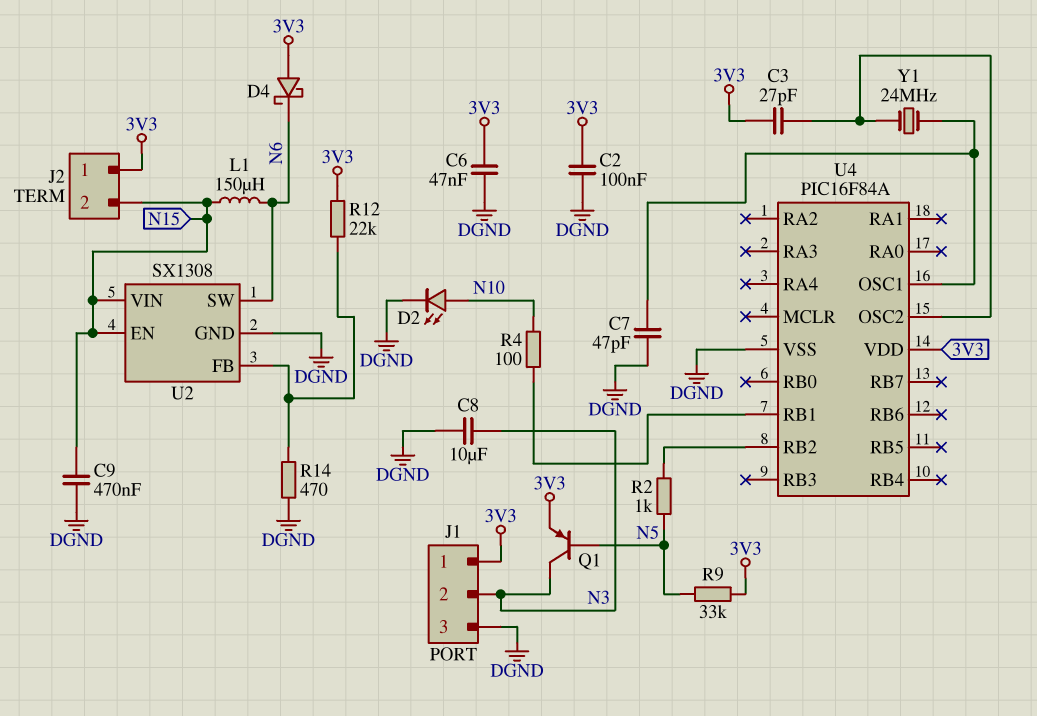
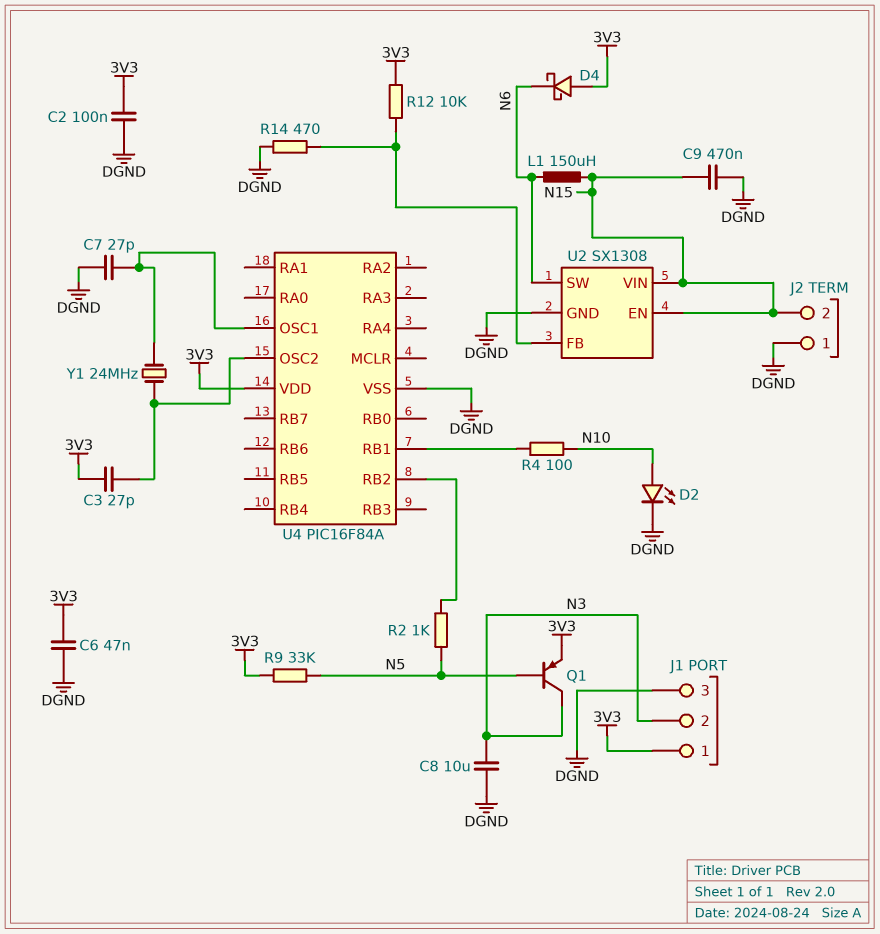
C7: 47pF (DGND, U4/OSC1) -> 27pF (DGND, U4/OSC1)
J2 pin 1: 3V3 -> DGND
R12: 22k (3V3, U2/FB) -> 10k (3V3, U2/FB)

